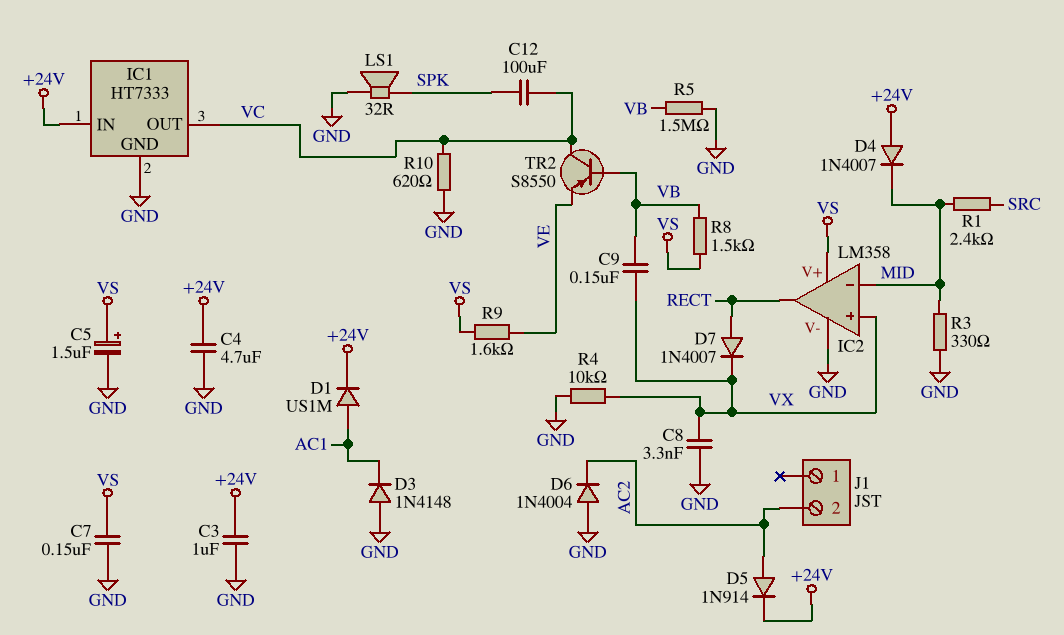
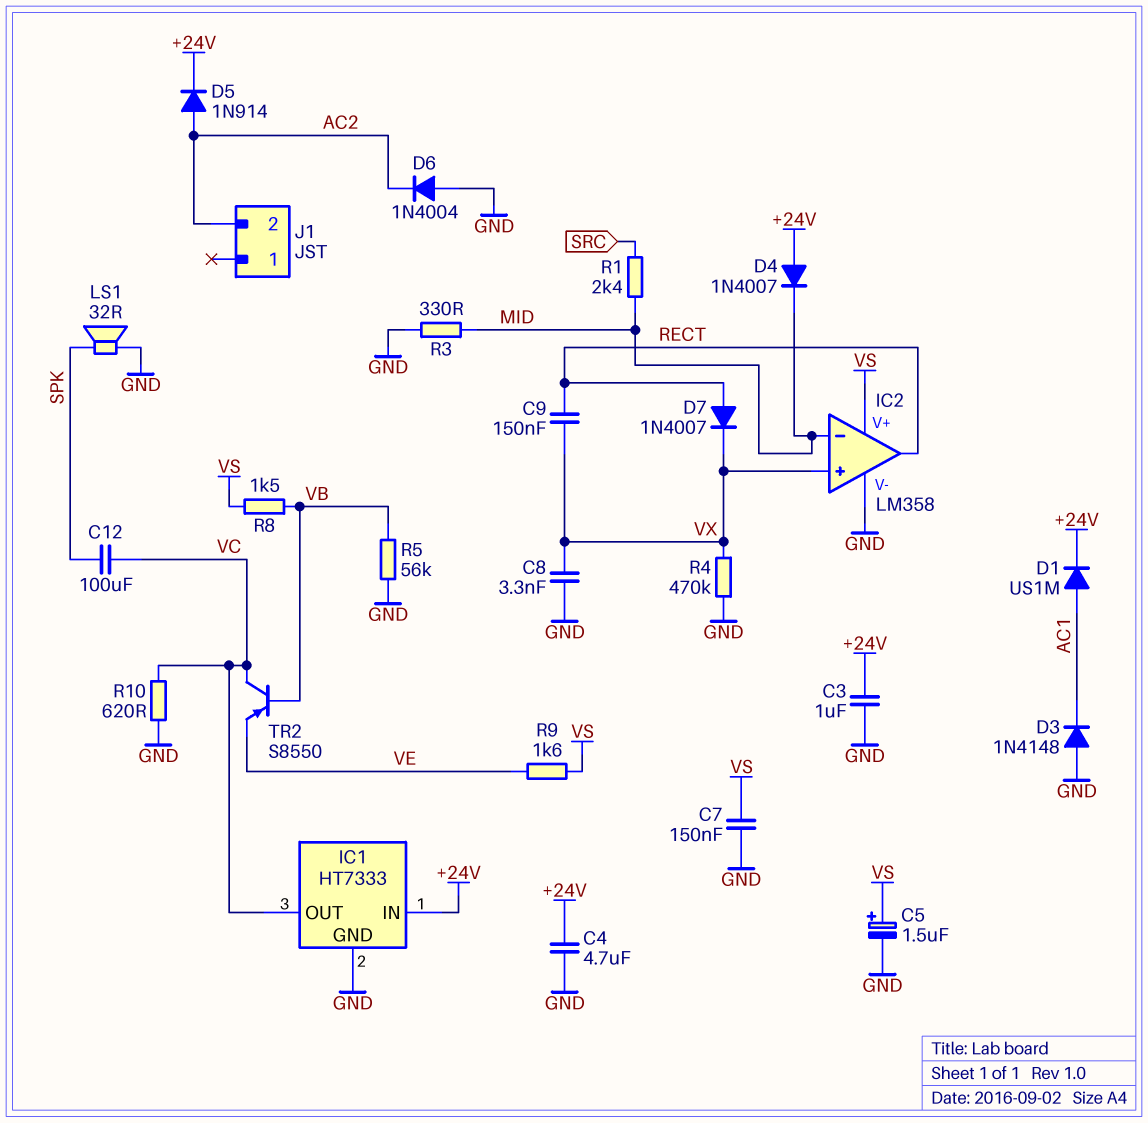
C9: 150nF (VB, VX) -> 150nF (RECT, VX)
R4: 10k (GND, VX) -> 470k (GND, VX)
R5: 1.5M (GND, VB) -> 56k (GND, VB)

